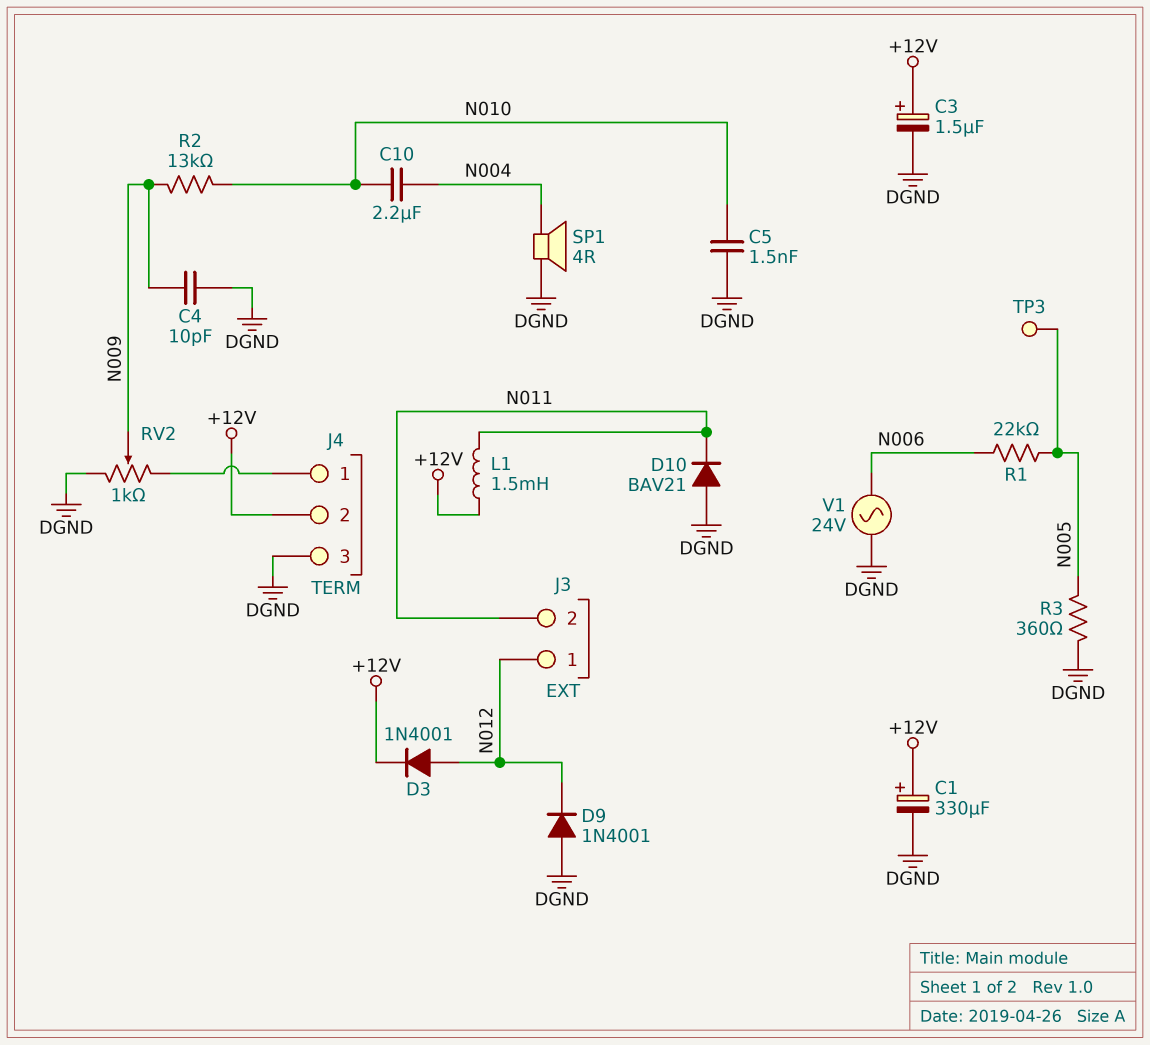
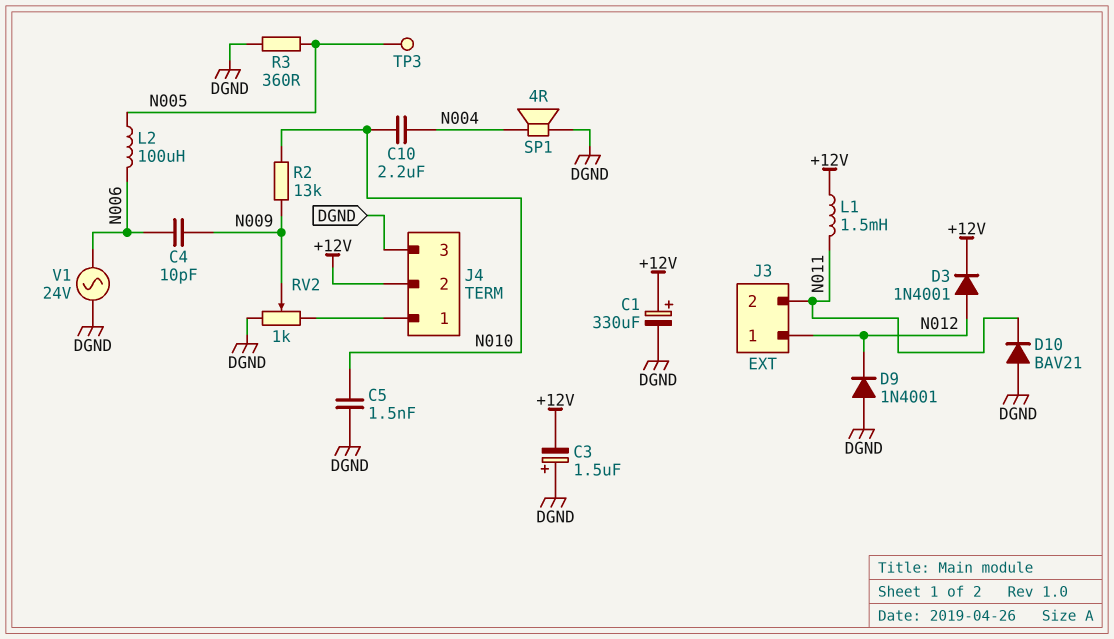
C3: 1.5uF (plus +12V, minus DGND) -> 1.5uF (plus DGND, minus +12V)
C4: 10pF (DGND, N009) -> 10pF (N006, N009)
L2: none -> 100uH (N005, N006)
R1: 22k (N005, N006) -> none

